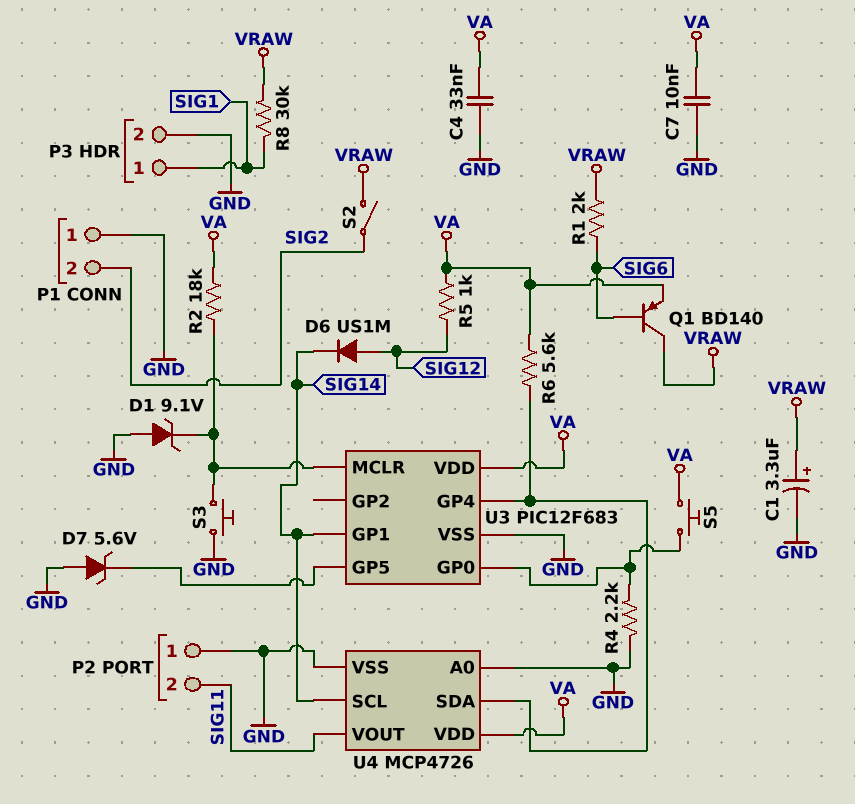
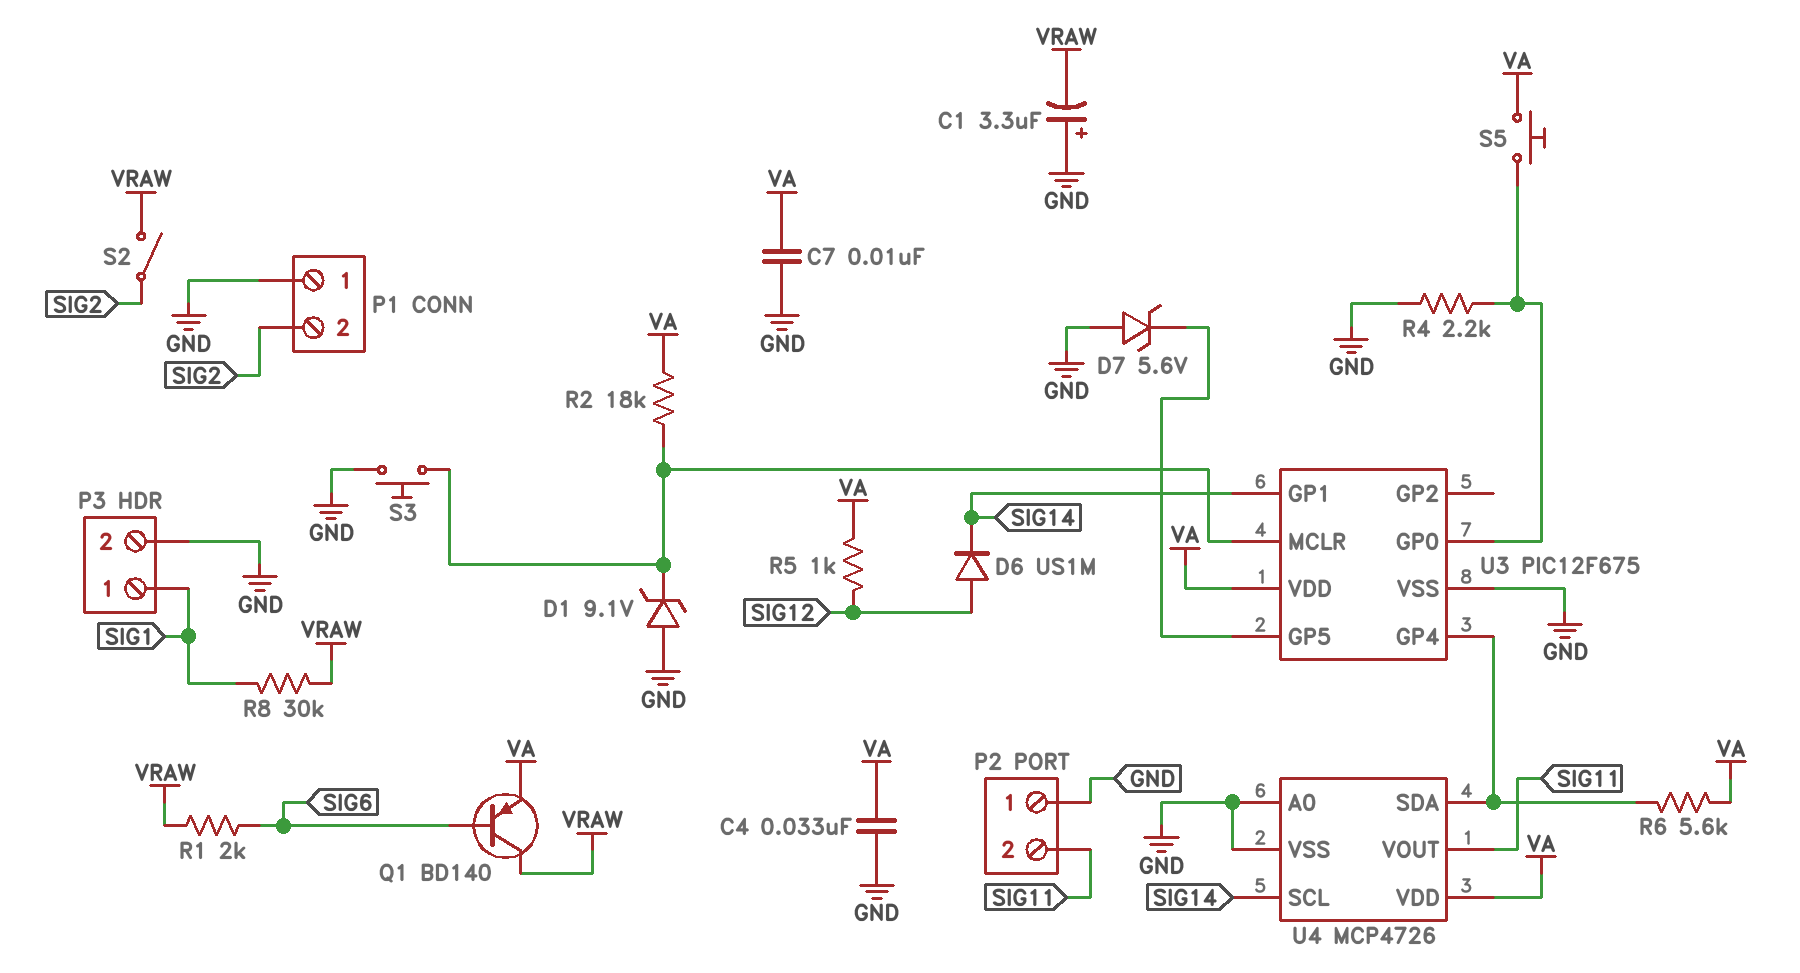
C1: 3.3uF (plus VRAW, minus GND) -> 3.3uF (plus GND, minus VRAW)
U3: PIC12F683 -> PIC12F675

